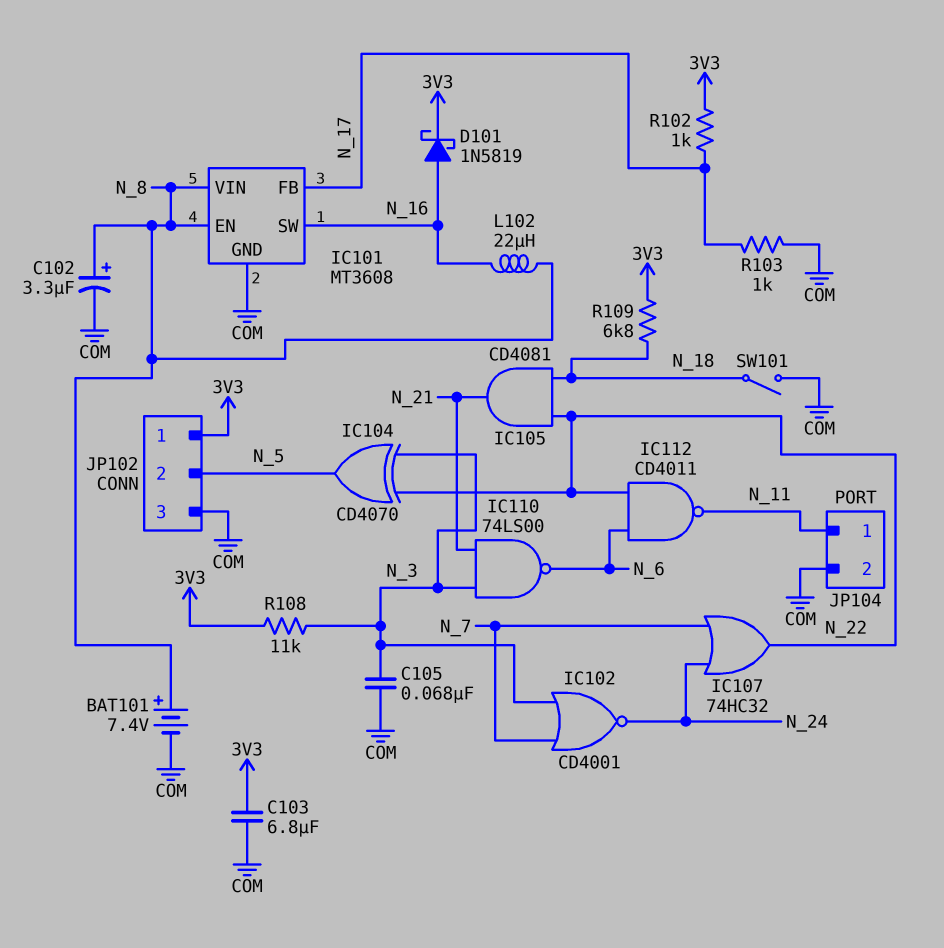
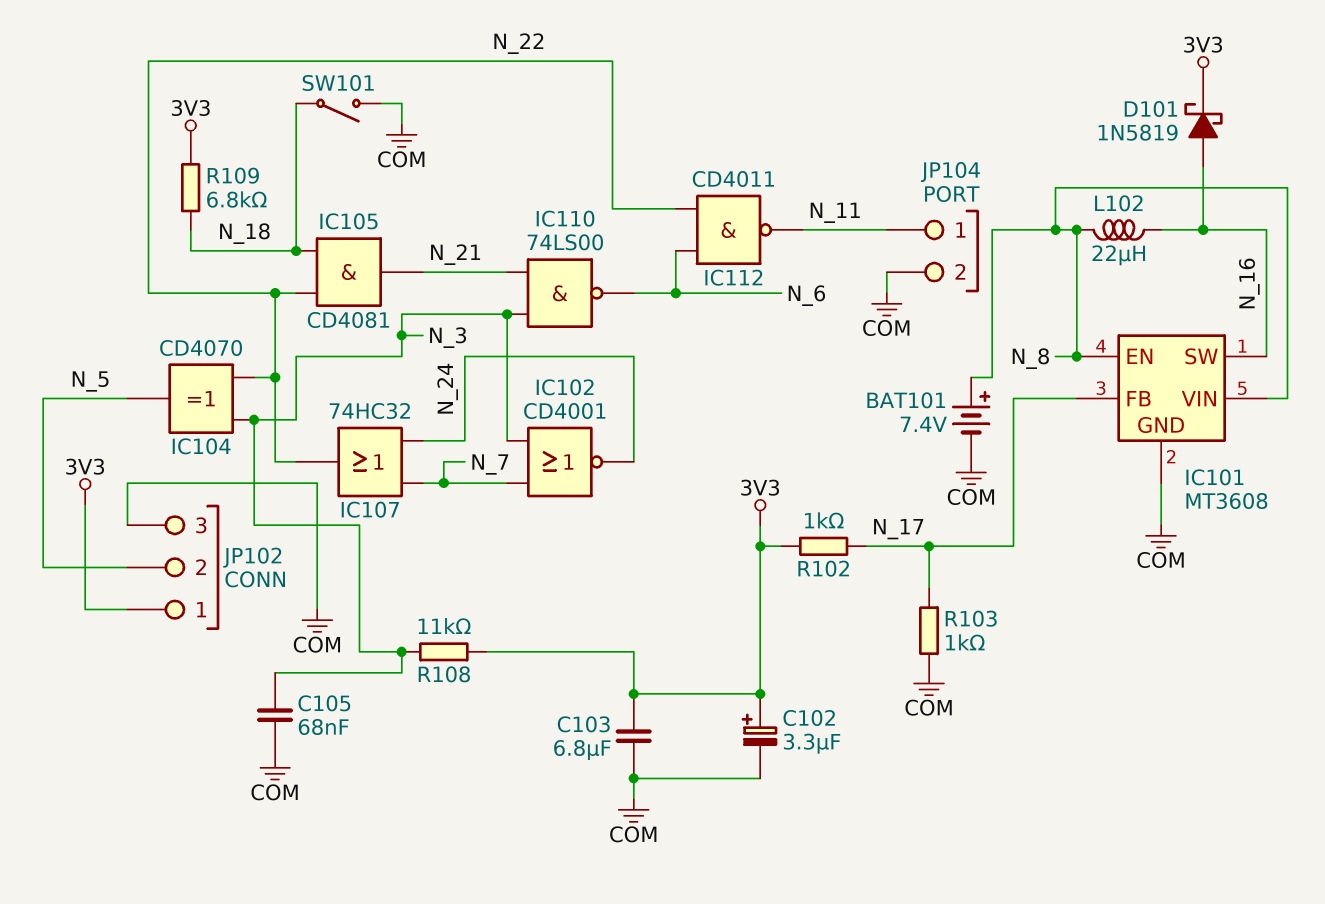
C102: 3.3uF (plus N_8, minus COM) -> 3.3uF (plus 3V3, minus COM)

